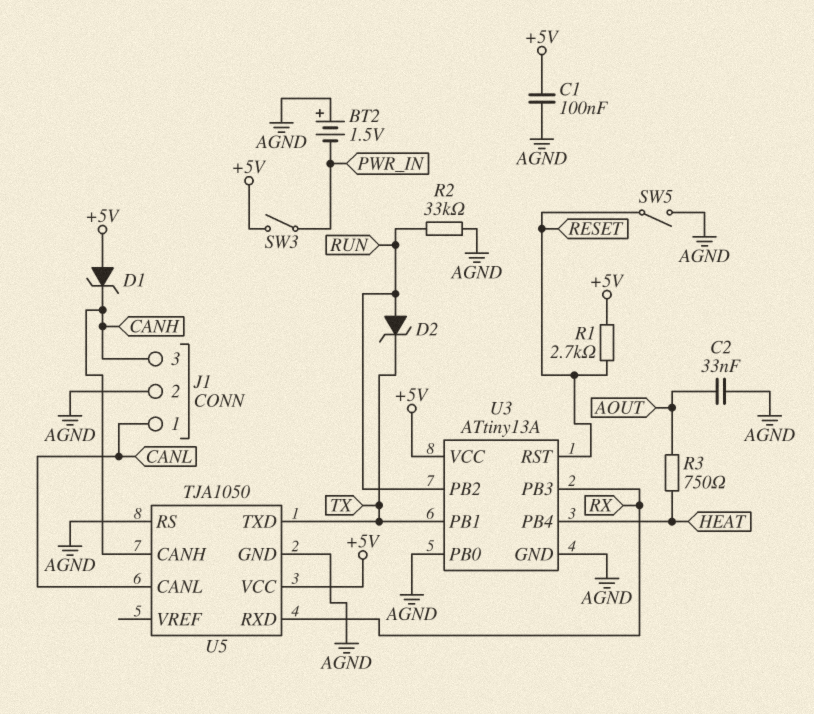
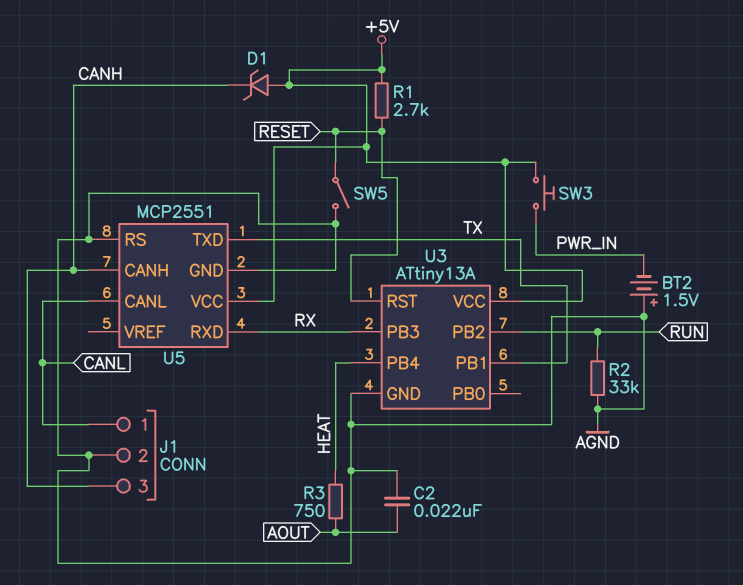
C1: 100nF (+5V, AGND) -> none
C2: 33nF (AGND, AOUT) -> 22nF (AGND, AOUT)
D2: zener (A RUN, K TX) -> none
SW3: switch (+5V, PWR_IN) -> button (+5V, PWR_IN)
U3 pin PB0: AGND -> none
U5: TJA1050 -> MCP2551

